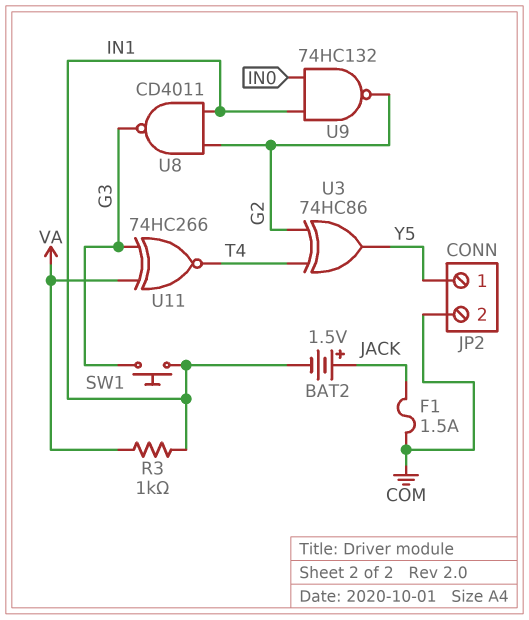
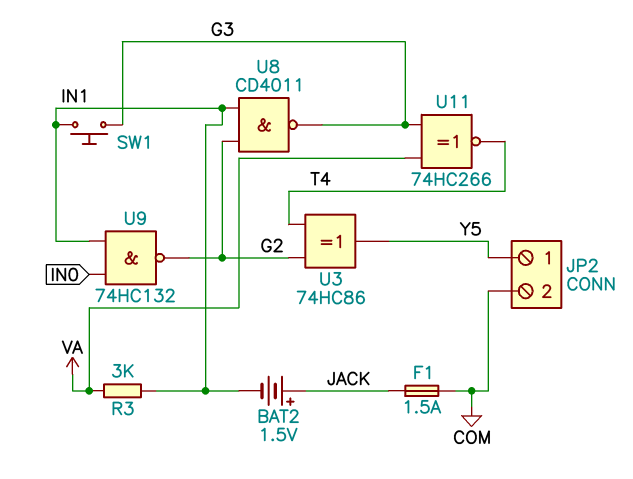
R3: 1k (IN1, VA) -> 3k (IN1, VA)

